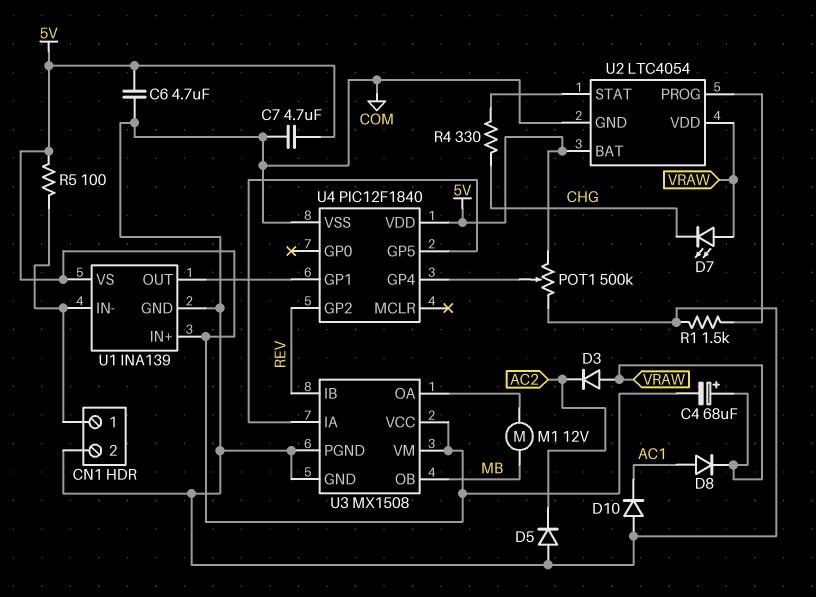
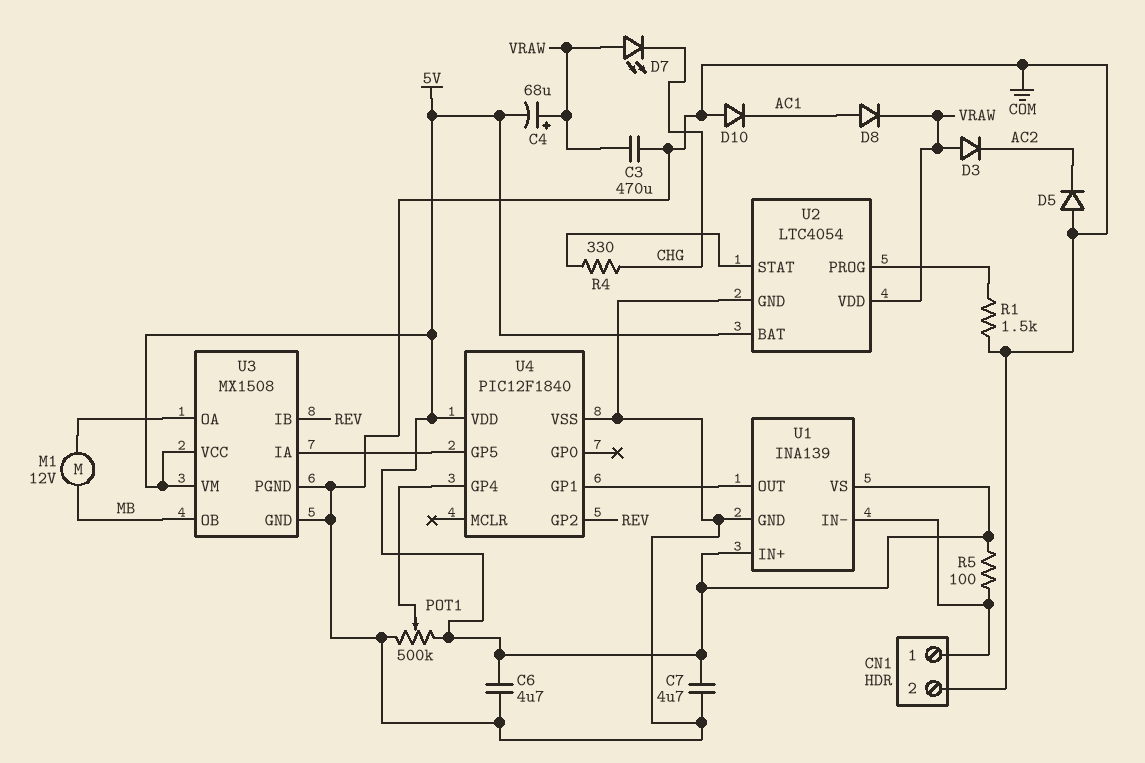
C3: none -> 470uF (COM, VRAW)

